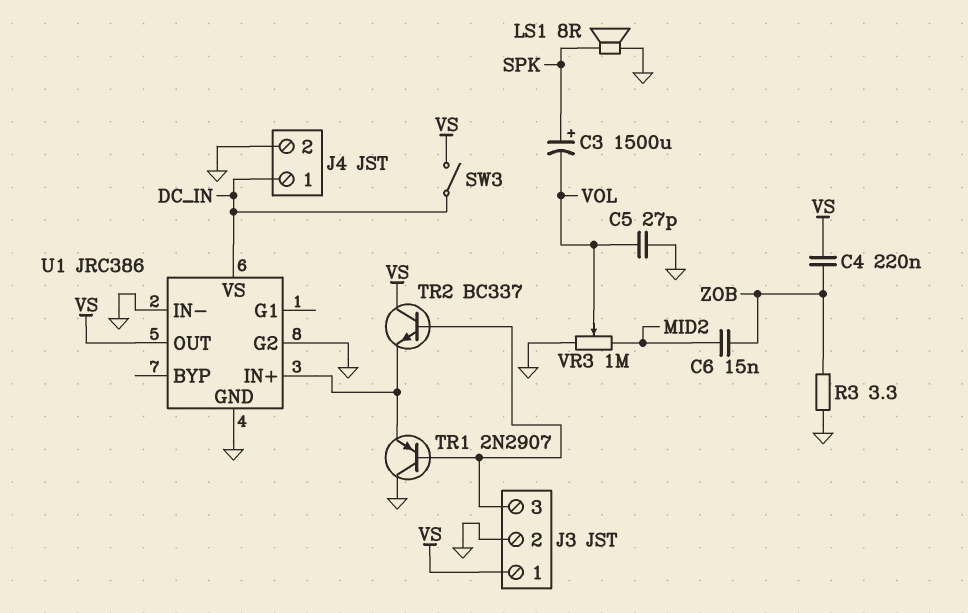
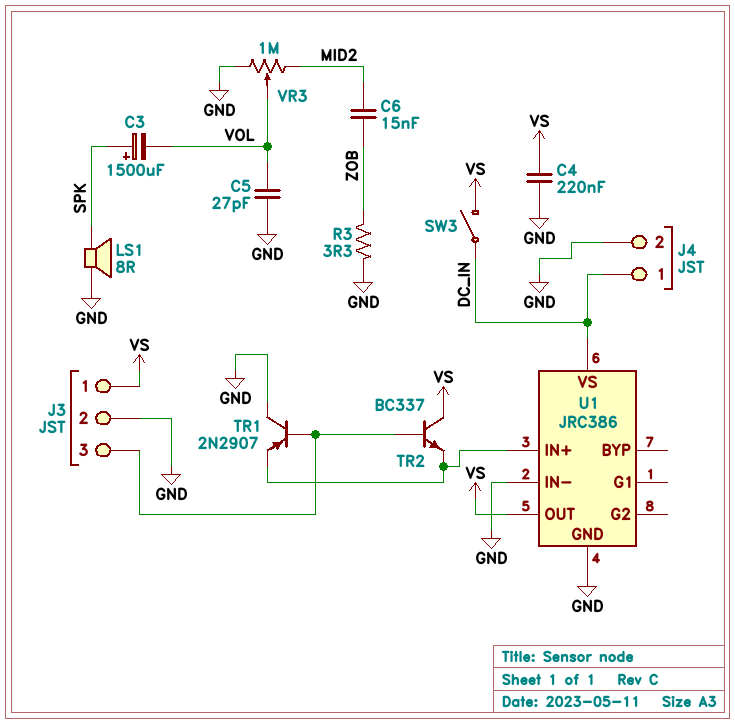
C4: 220nF (VS, ZOB) -> 220nF (GND, VS)
U1 pin G2: GND -> none

